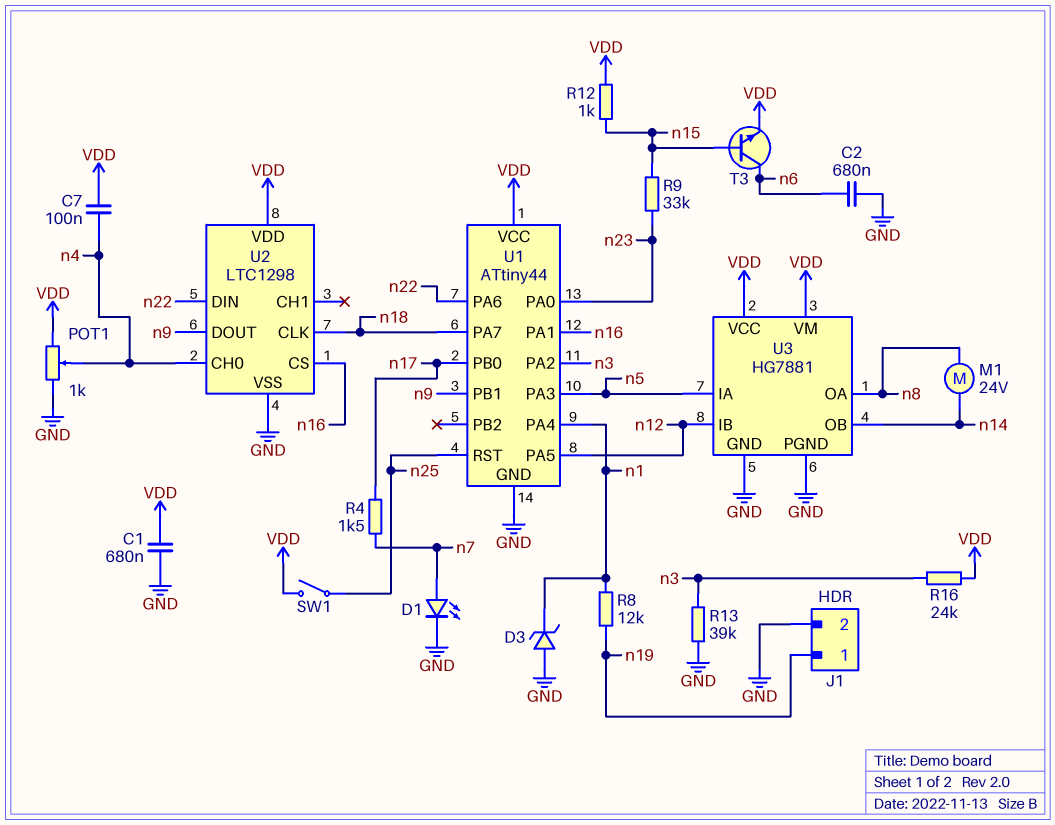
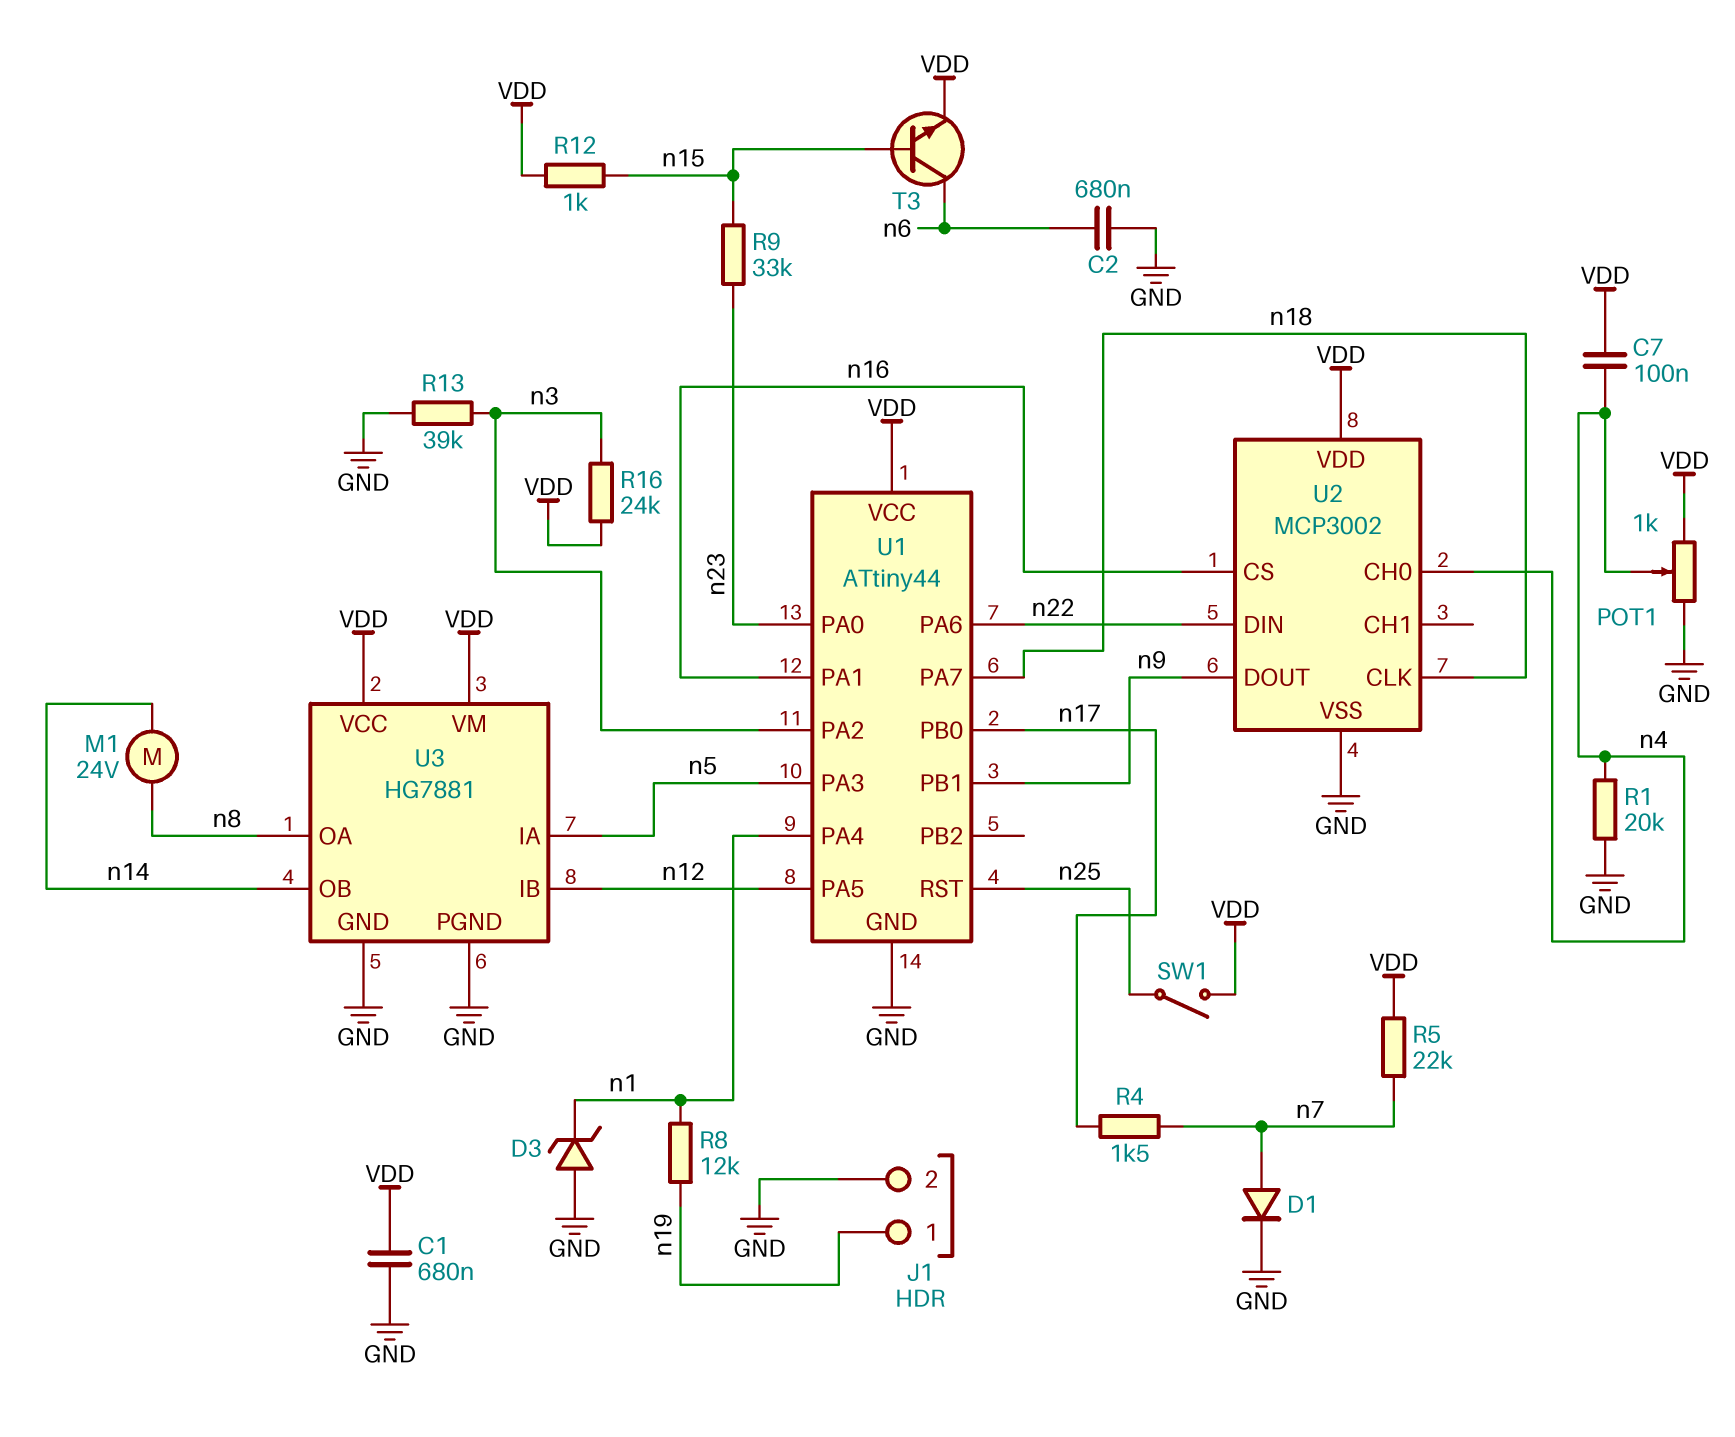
D1: LED (A n7, K GND) -> diode (A n7, K GND)
R1: none -> 20k (GND, n4)
R5: none -> 22k (VDD, n7)
U2: LTC1298 -> MCP3002

